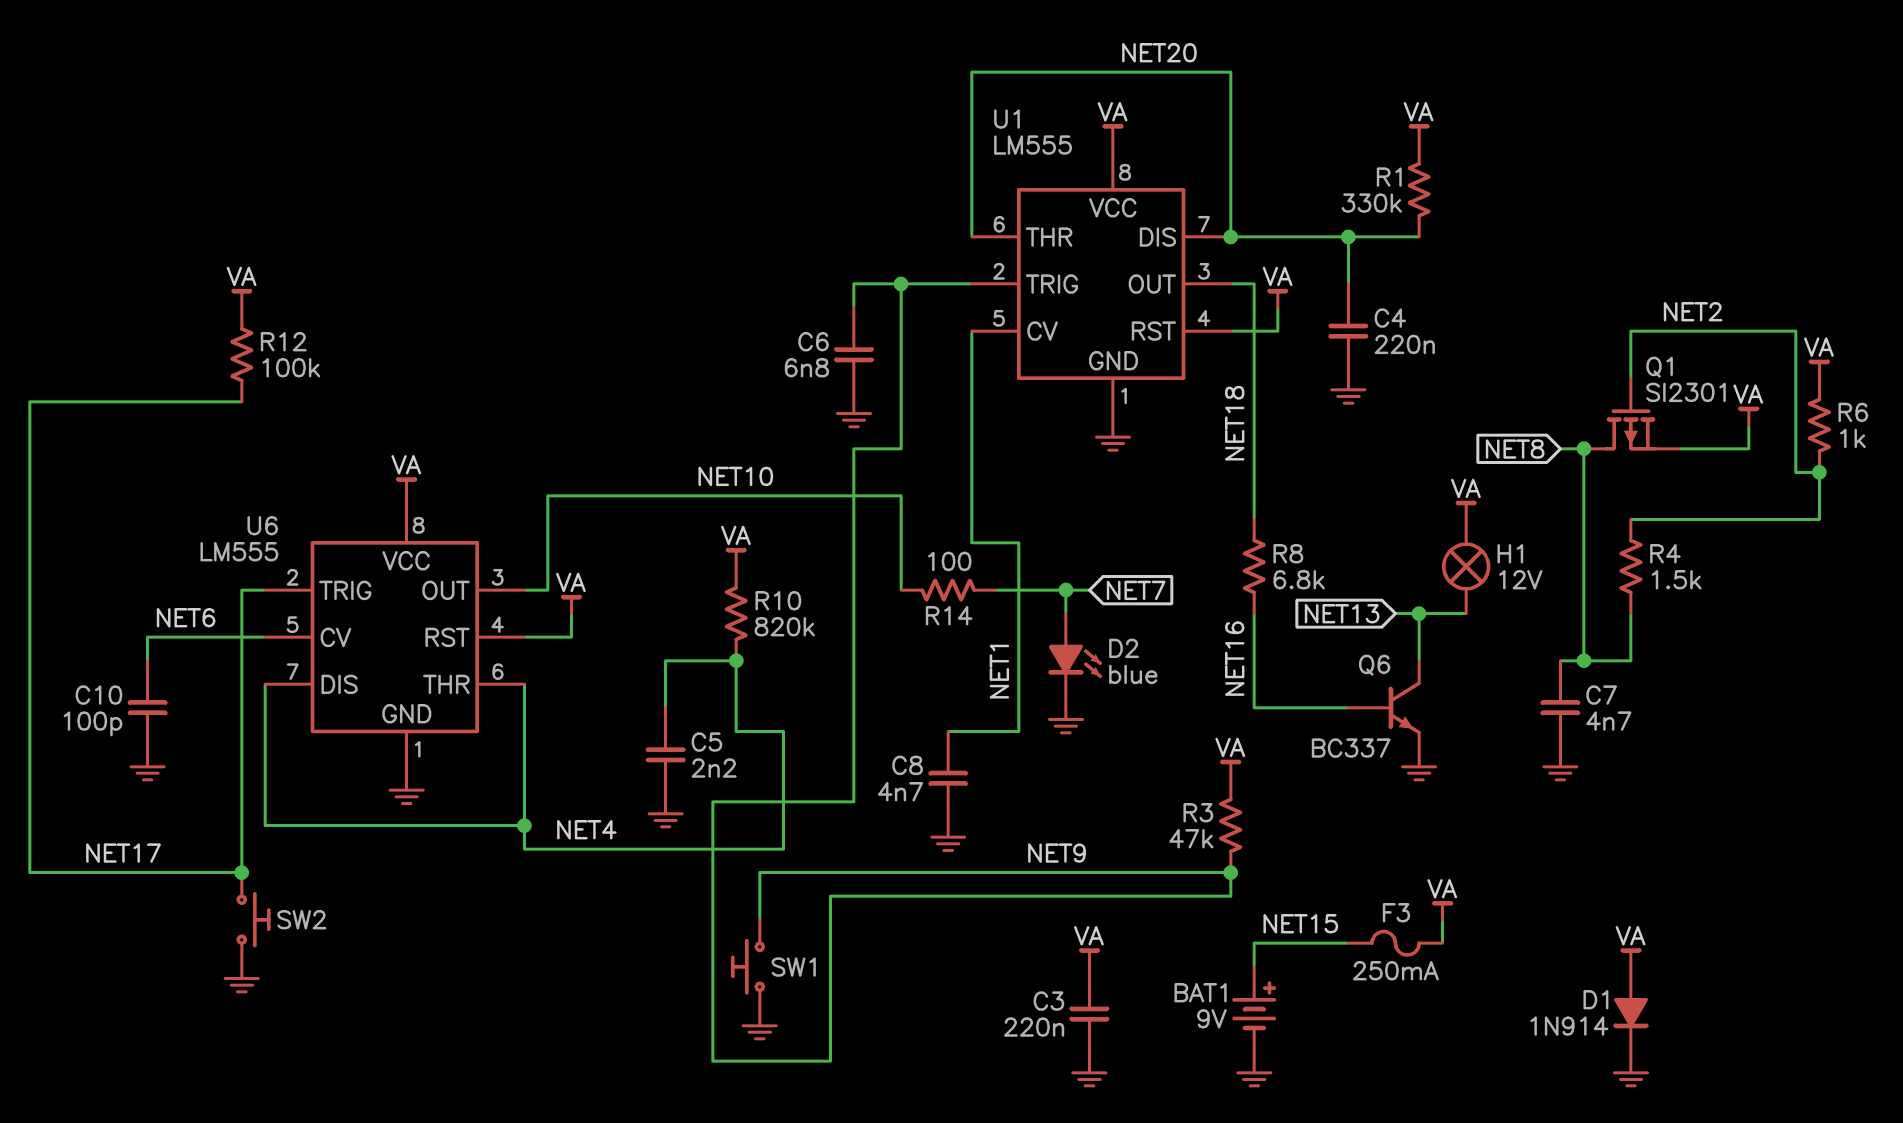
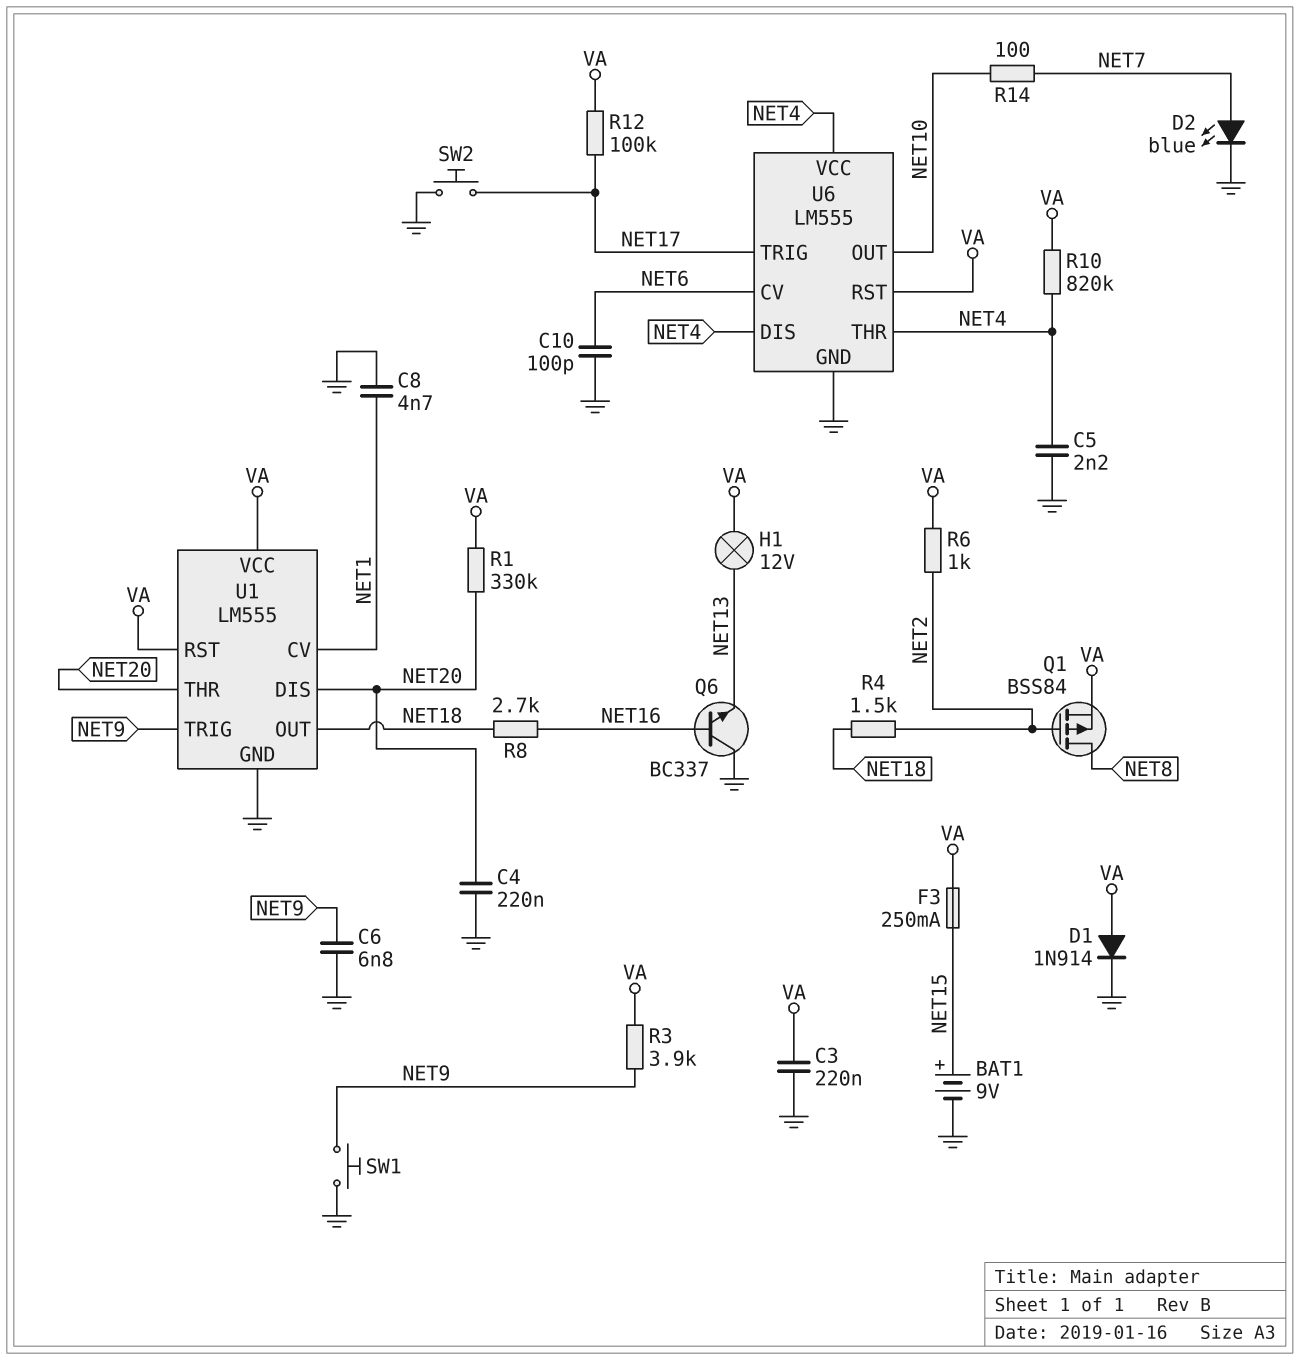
C7: 4.7nF (GND, NET8) -> none
Q1: PMOS SI2301 (G NET2, D NET8, S VA) -> PMOS BSS84 (G NET2, D NET8, S VA)
Q6: NPN BC337 (B NET16, C NET13, E GND) -> NPN BC337 (B NET16, C GND, E NET13)
R3: 47k (NET9, VA) -> 3.9k (NET9, VA)
R4: 1.5k (NET2, NET8) -> 1.5k (NET2, NET18)
R8: 6.8k (NET16, NET18) -> 2.7k (NET16, NET18)
U6 pin VCC: VA -> NET4

